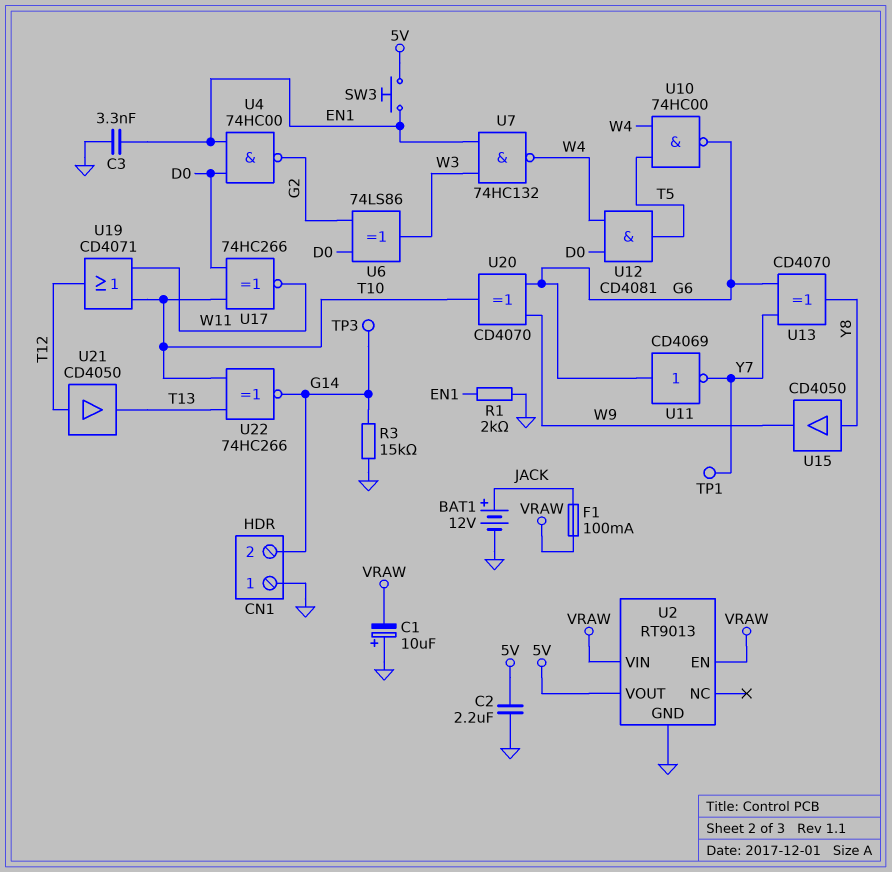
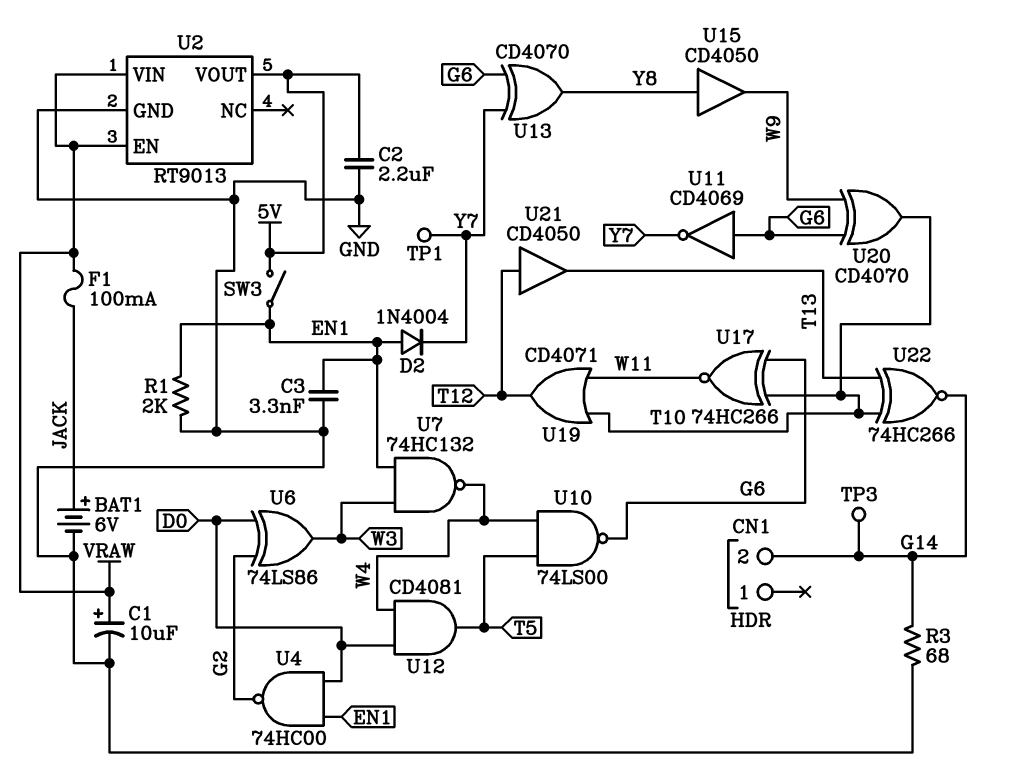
BAT1: 12V (plus JACK, minus GND) -> 6V (plus JACK, minus GND)
C1: 10uF (plus GND, minus VRAW) -> 10uF (plus VRAW, minus GND)
CN1 pin 1: GND -> none
D2: none -> diode 1N4004 (A EN1, K Y7)
R3: 15k (G14, GND) -> 68 (G14, GND)
SW3: button (5V, EN1) -> switch (5V, EN1)
U10: NAND 74HC00 (in T5, in W4, out G6) -> NAND 74LS00 (in T5, in W4, out G6)
U17: XNOR 74HC266 (in D0, in T10, out W11) -> XNOR 74HC266 (in G6, in T10, out W11)

